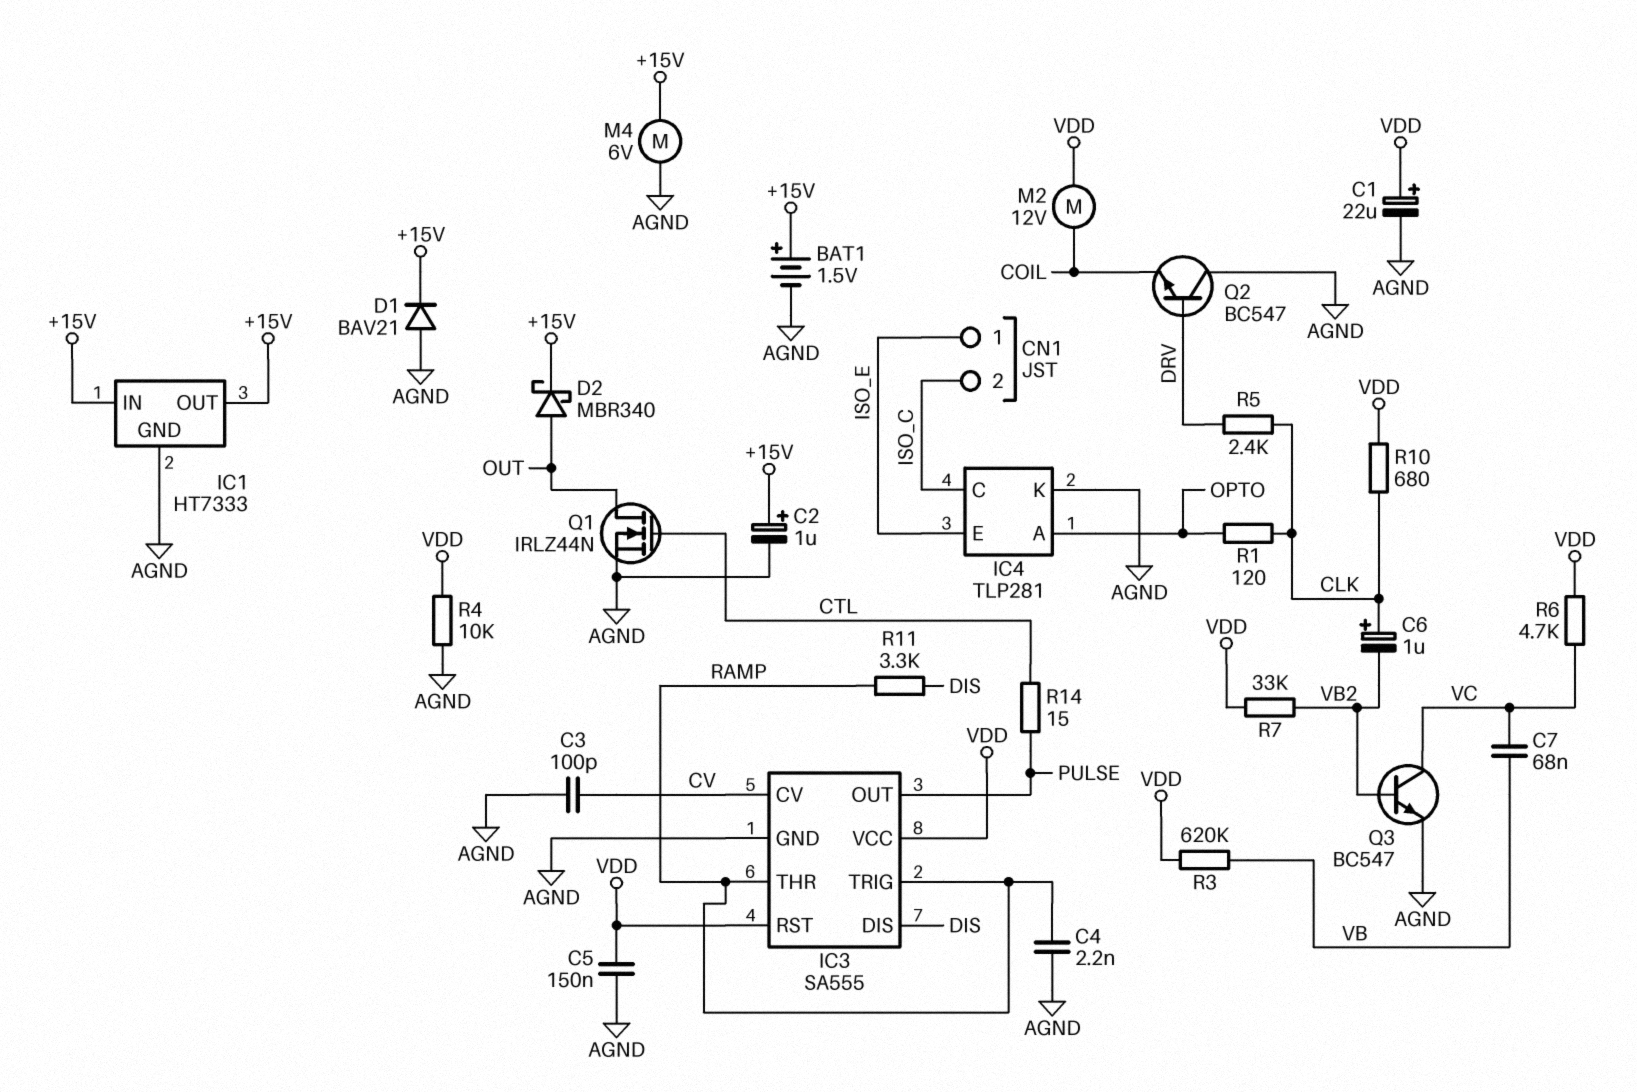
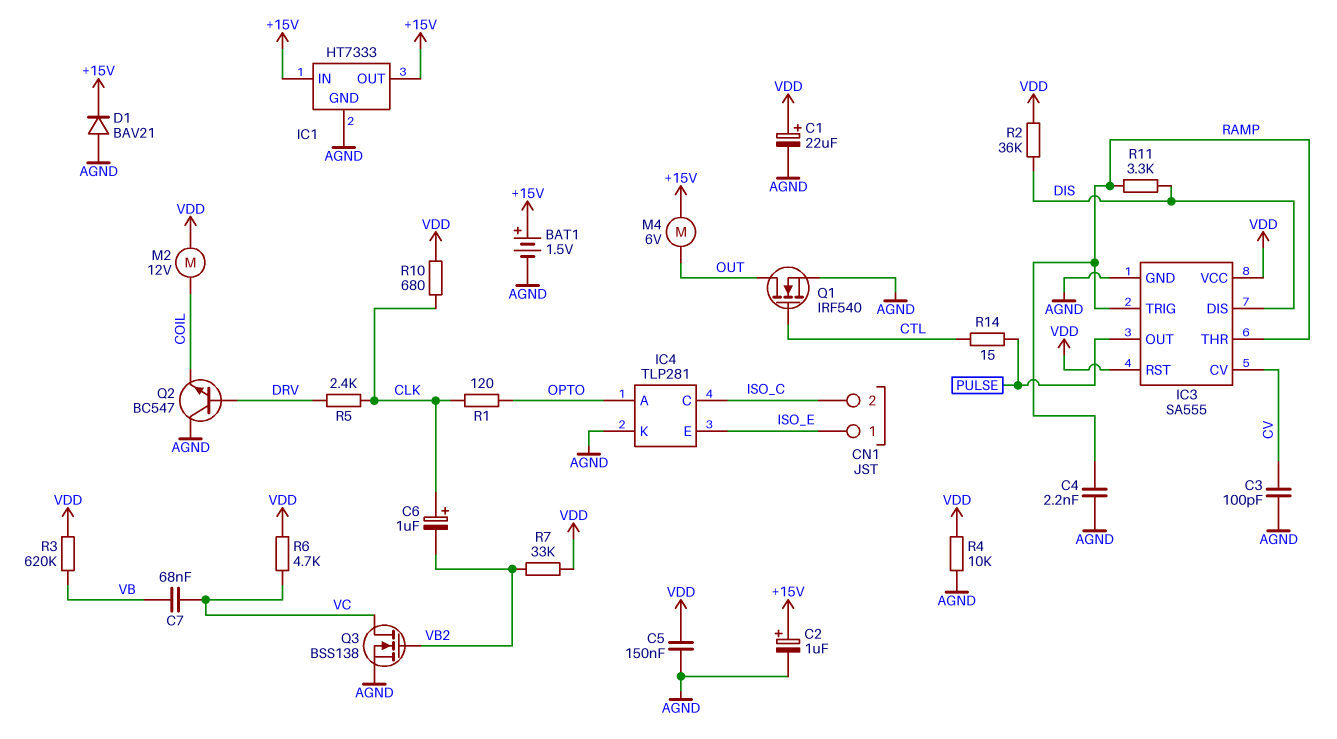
D2: schottky MBR340 (A OUT, K +15V) -> none
M4: motor 6V (+15V, AGND) -> motor 6V (+15V, OUT)
Q1: NMOS IRLZ44N (G CTL, D OUT, S AGND) -> NMOS IRF540 (G CTL, D OUT, S AGND)
Q3: NPN BC547 (B VB2, C VC, E AGND) -> NMOS BSS138 (G VB2, D VC, S AGND)
R2: none -> 36k (DIS, VDD)

